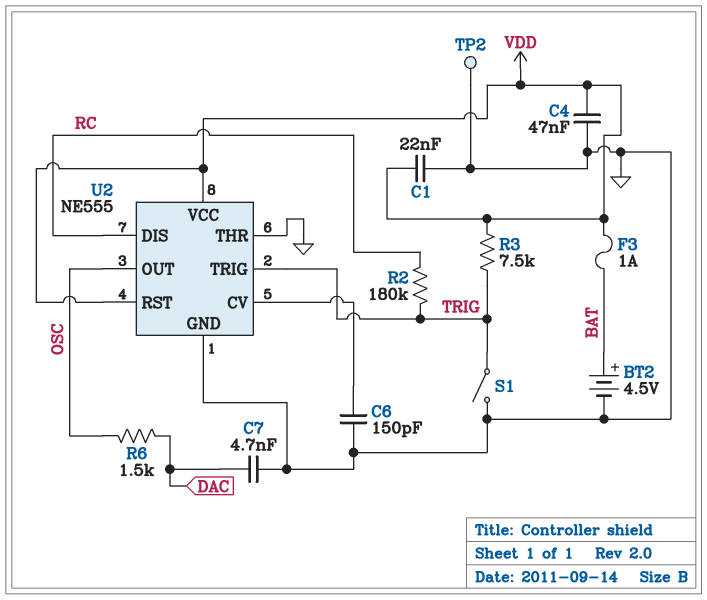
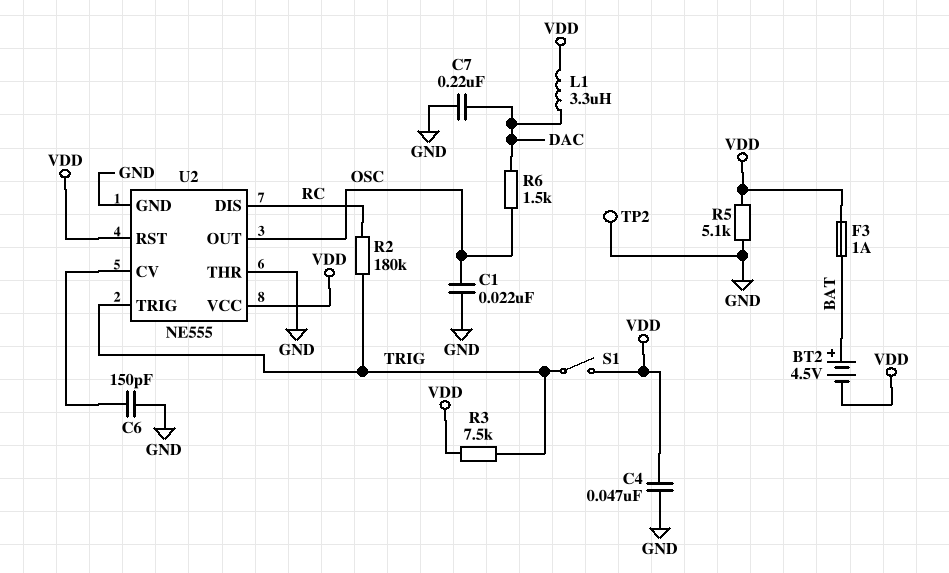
BT2: 4.5V (plus BAT, minus GND) -> 4.5V (plus BAT, minus VDD)
C1: 22nF (GND, VDD) -> 22nF (GND, OSC)
C7: 4.7nF (DAC, GND) -> 220nF (DAC, GND)
L1: none -> 3.3uH (DAC, VDD)
R5: none -> 5.1k (GND, VDD)
S1: switch (GND, TRIG) -> switch (TRIG, VDD)

